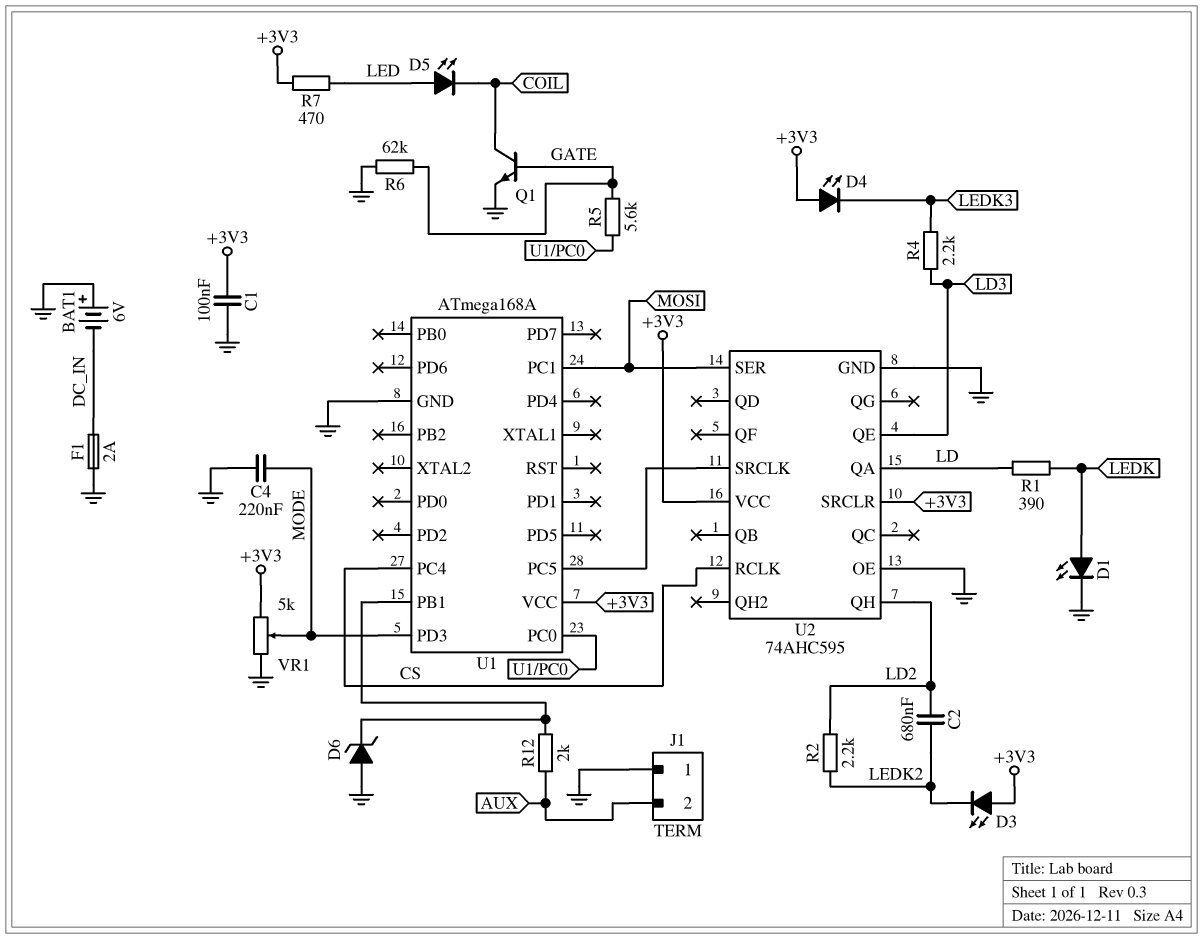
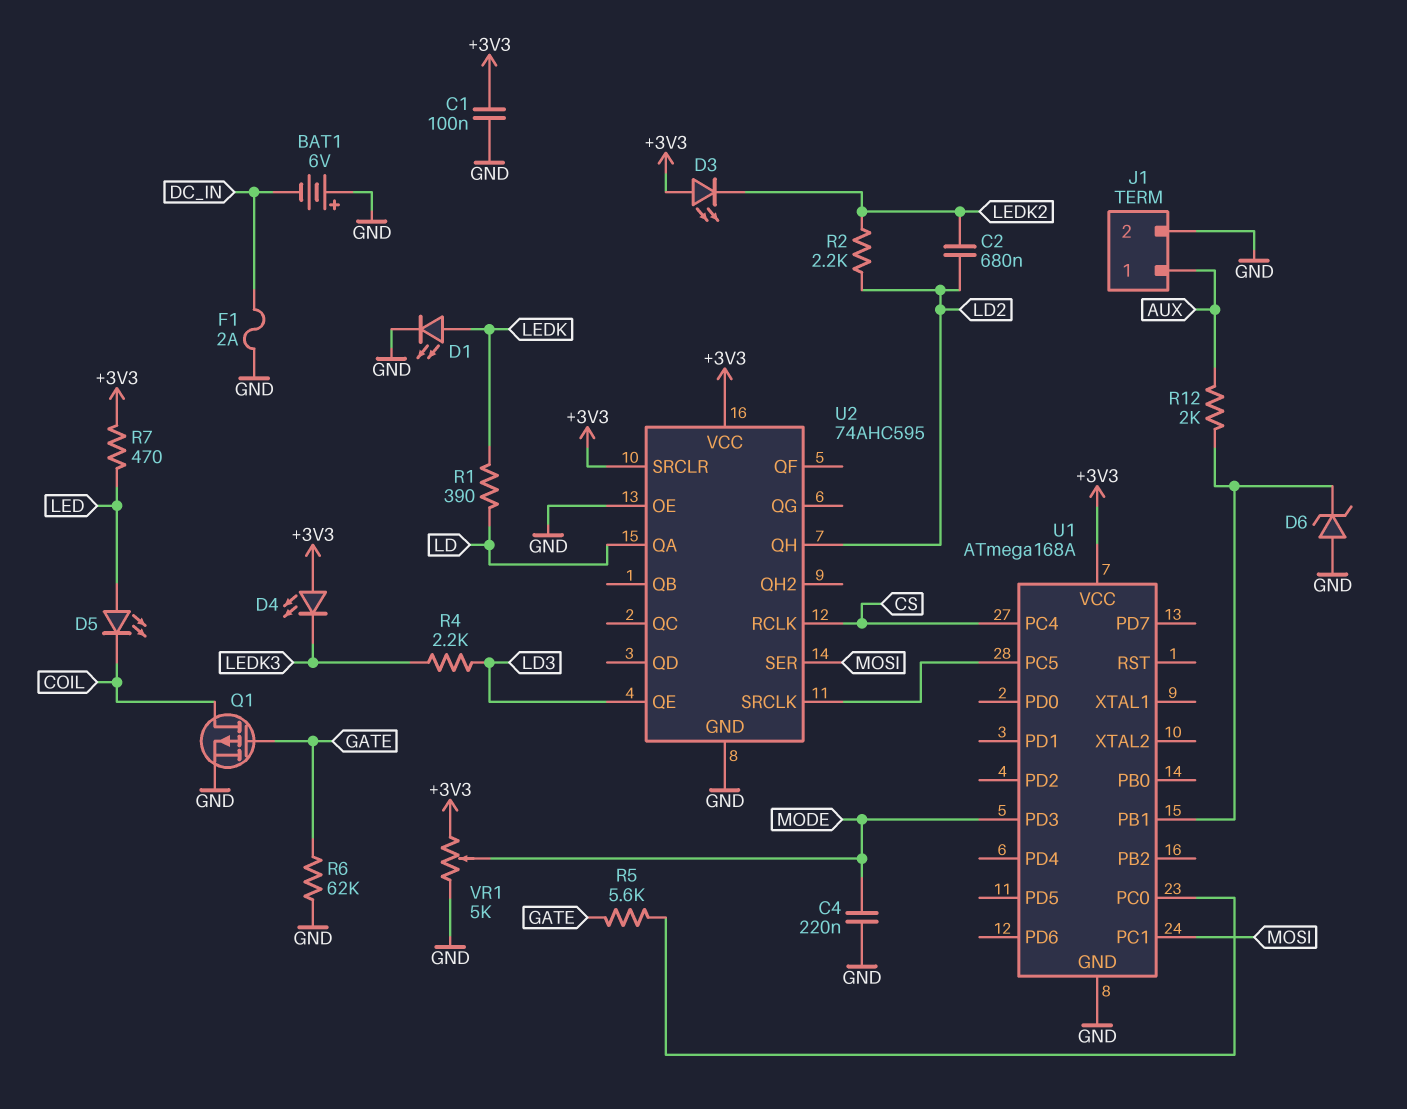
J1 pin 1: GND -> AUX
J1 pin 2: AUX -> GND
Q1: NPN (B GATE, C COIL, E GND) -> PMOS (G GATE, D COIL, S GND)

